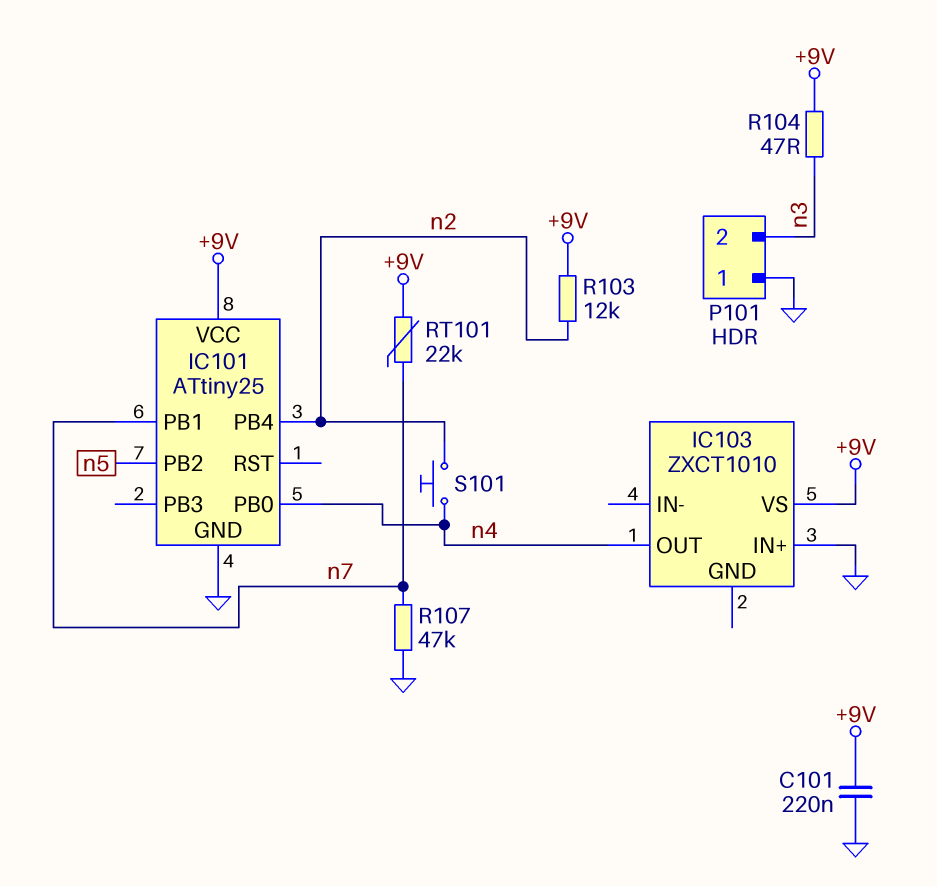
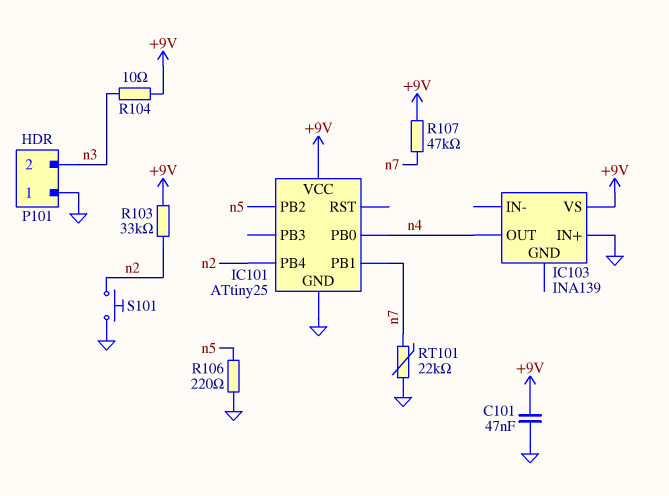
C101: 220nF (+9V, GND) -> 47nF (+9V, GND)
IC103: ZXCT1010 -> INA139
R103: 12k (+9V, n2) -> 33k (+9V, n2)
R104: 47 (+9V, n3) -> 10 (+9V, n3)
R106: none -> 220 (GND, n5)
R107: 47k (GND, n7) -> 47k (+9V, n7)
RT101: 22k (+9V, n7) -> 22k (GND, n7)
S101: button (n2, n4) -> button (GND, n2)

